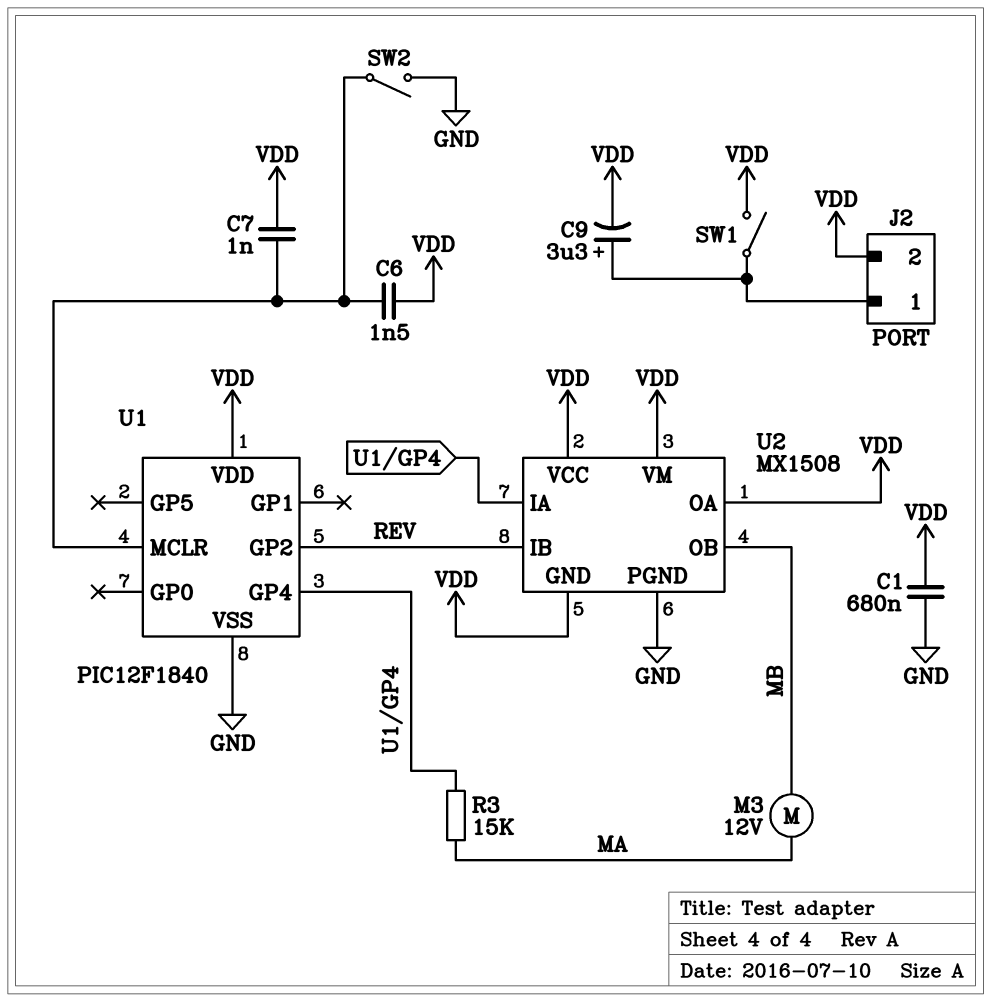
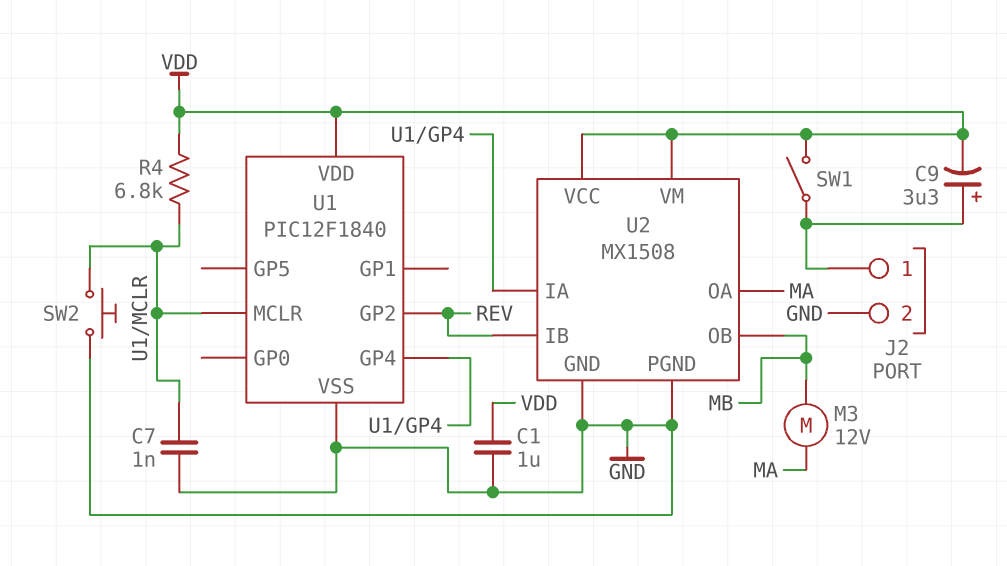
C1: 680nF (GND, VDD) -> 1uF (GND, VDD)
C6: 1.5nF (U1/MCLR, VDD) -> none
C7: 1nF (U1/MCLR, VDD) -> 1nF (GND, U1/MCLR)
J2 pin 2: VDD -> GND
R3: 15k (MA, U1/GP4) -> none
R4: none -> 6.8k (U1/MCLR, VDD)
SW2: switch (GND, U1/MCLR) -> button (GND, U1/MCLR)
U2 pin GND: VDD -> GND
U2 pin OA: VDD -> MA

